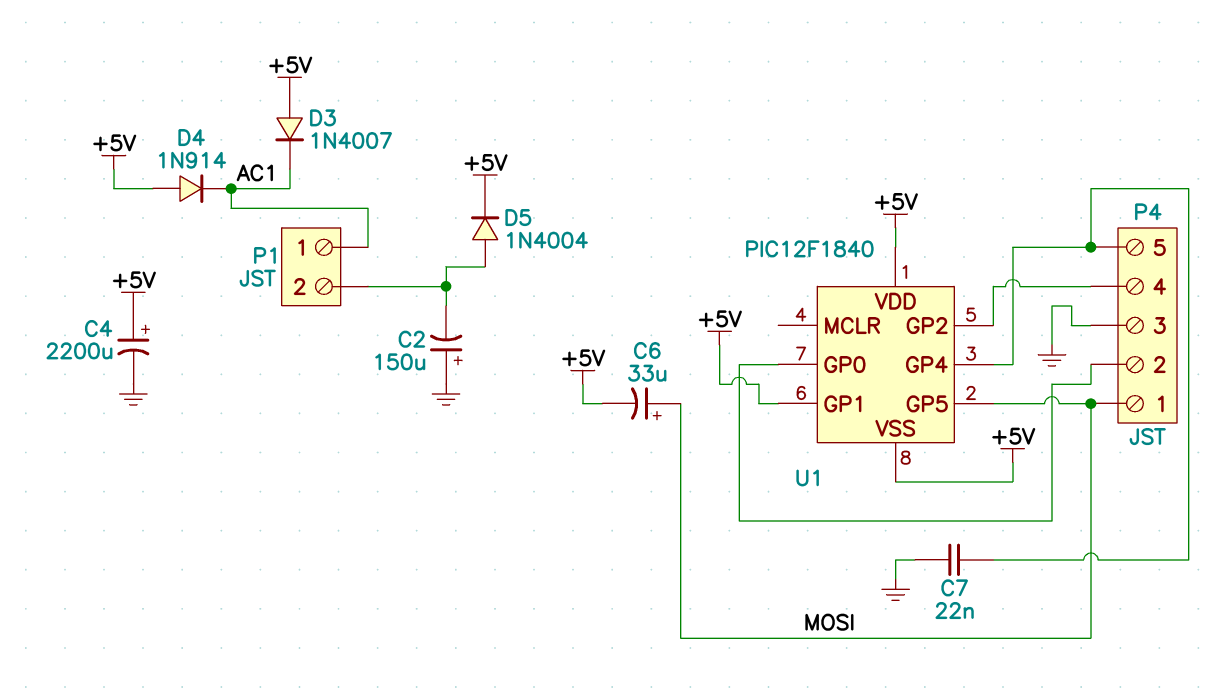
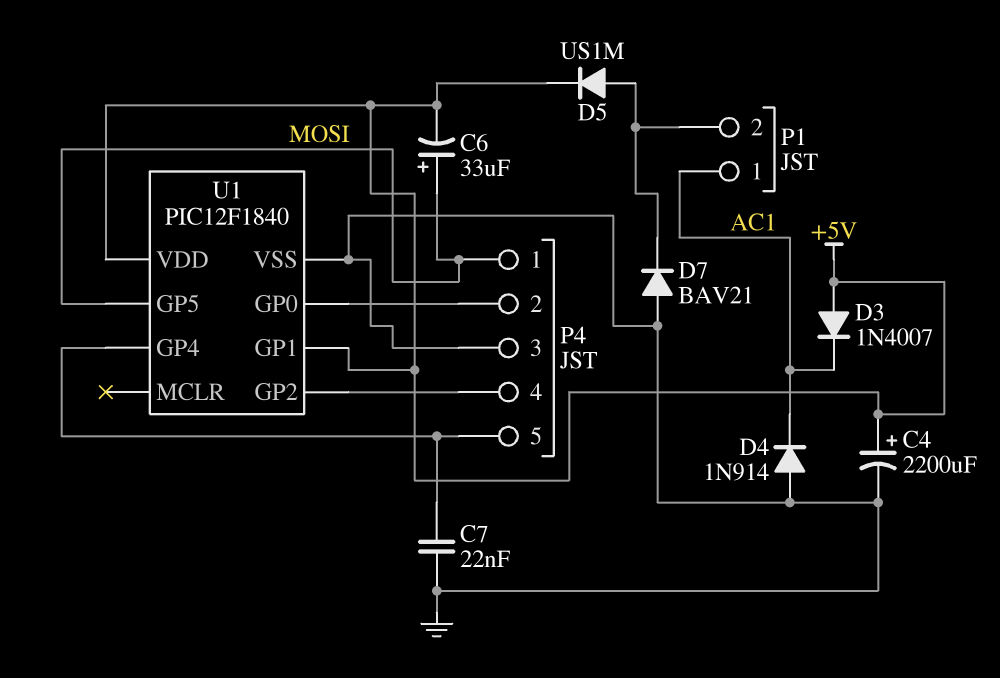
C2: 150uF (plus GND, minus P1/2) -> none
D4: diode 1N914 (A +5V, K AC1) -> diode 1N914 (A GND, K AC1)
D5: diode 1N4004 (A P1/2, K +5V) -> diode US1M (A P1/2, K +5V)
D7: none -> diode BAV21 (A GND, K P1/2)
U1 pin VSS: +5V -> GND

